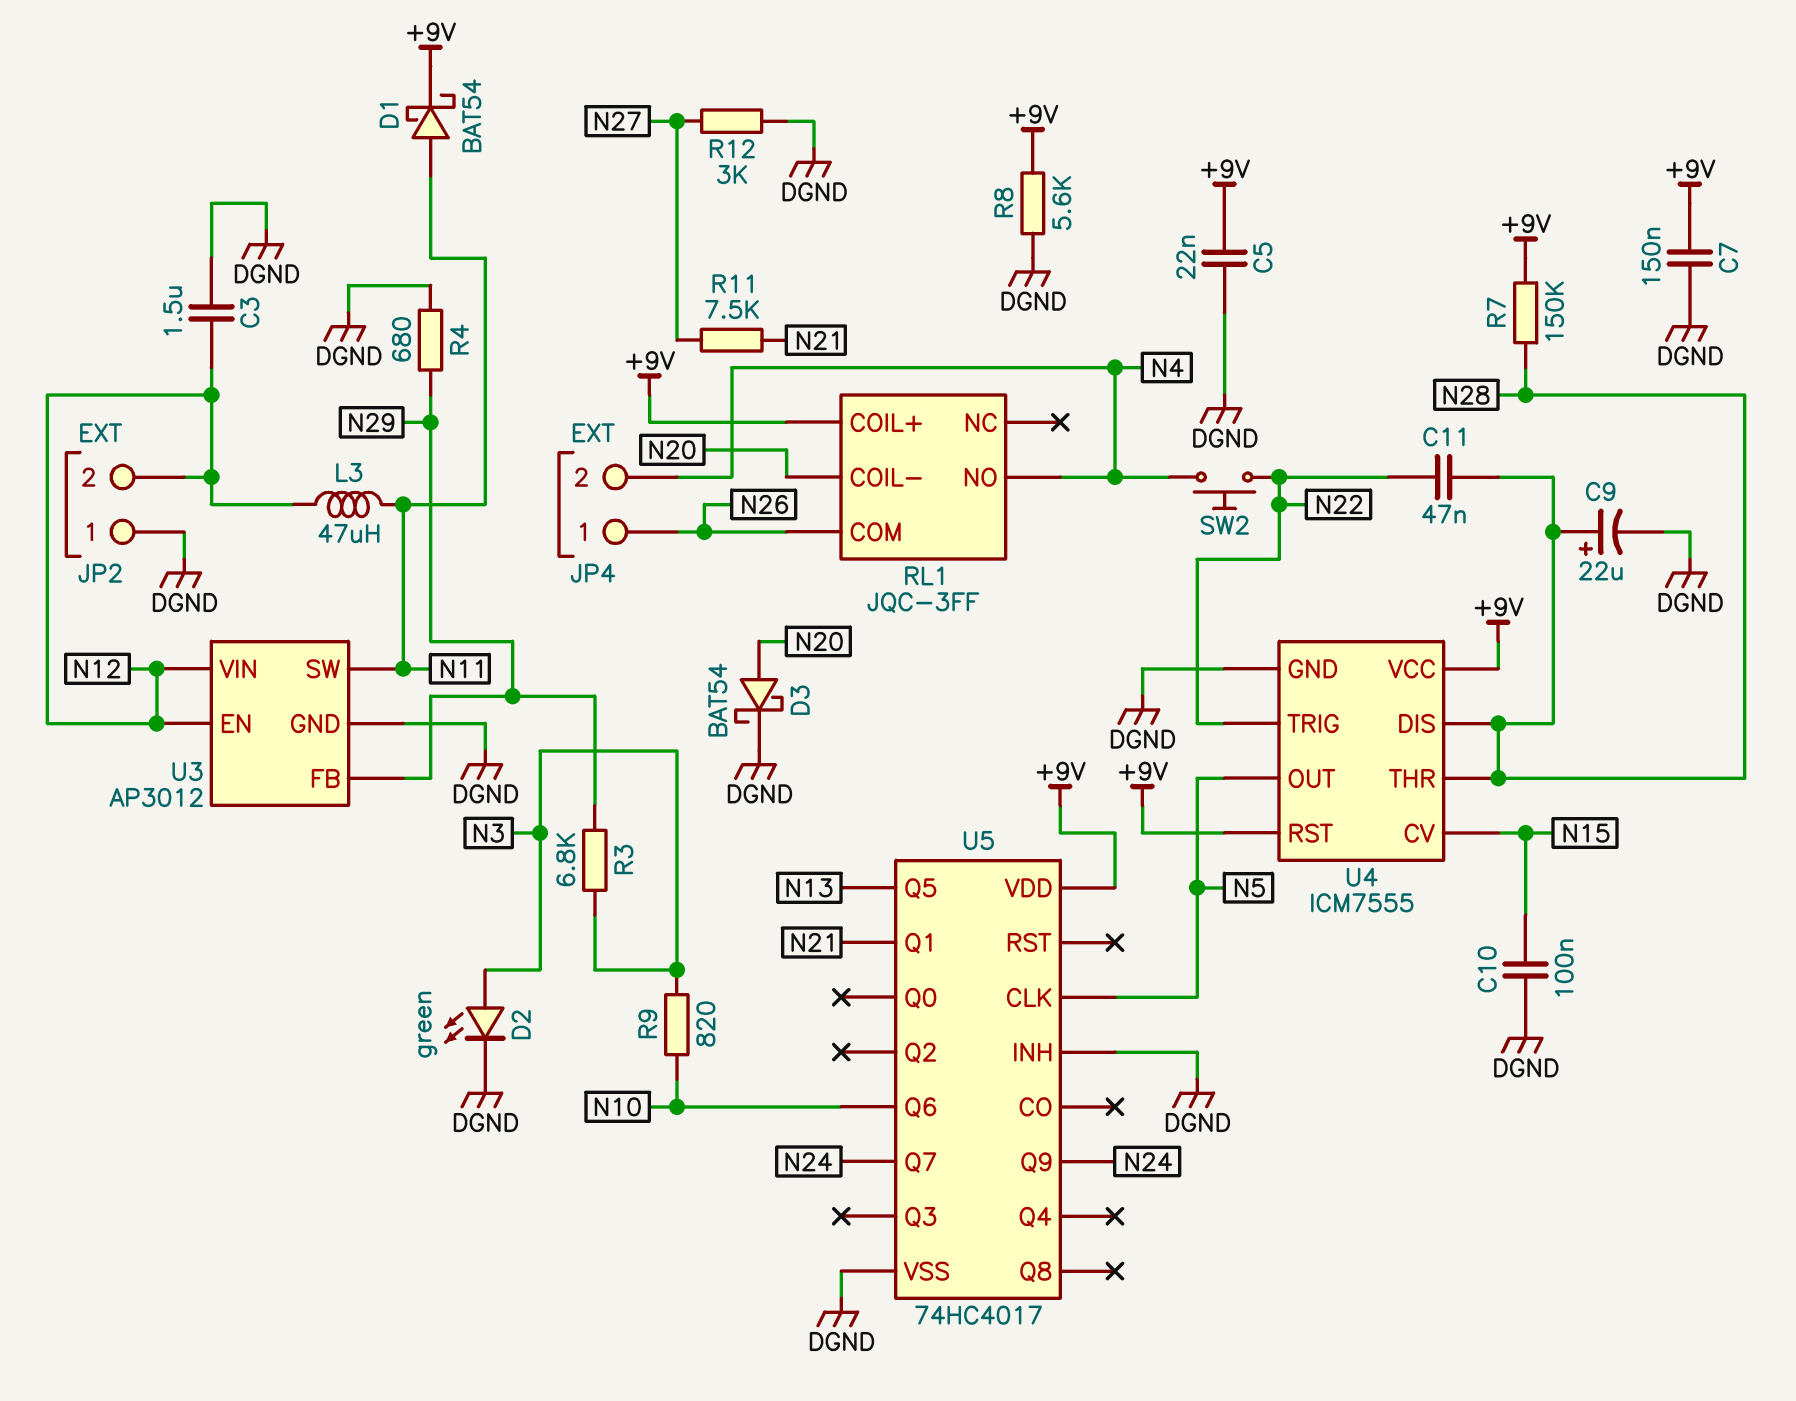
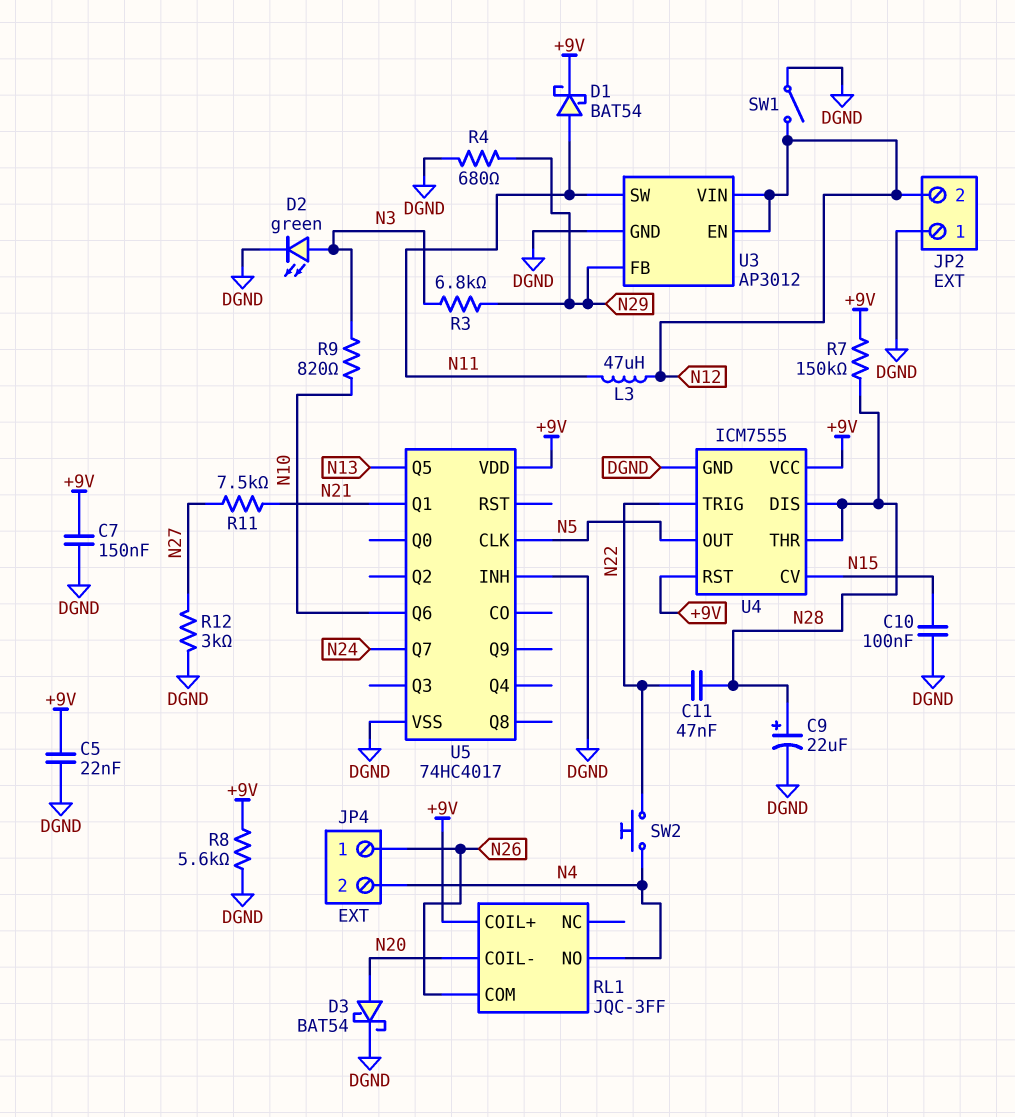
C3: 1.5uF (DGND, N12) -> none
SW1: none -> switch (DGND, N12)
U5 pin Q9: N24 -> none

